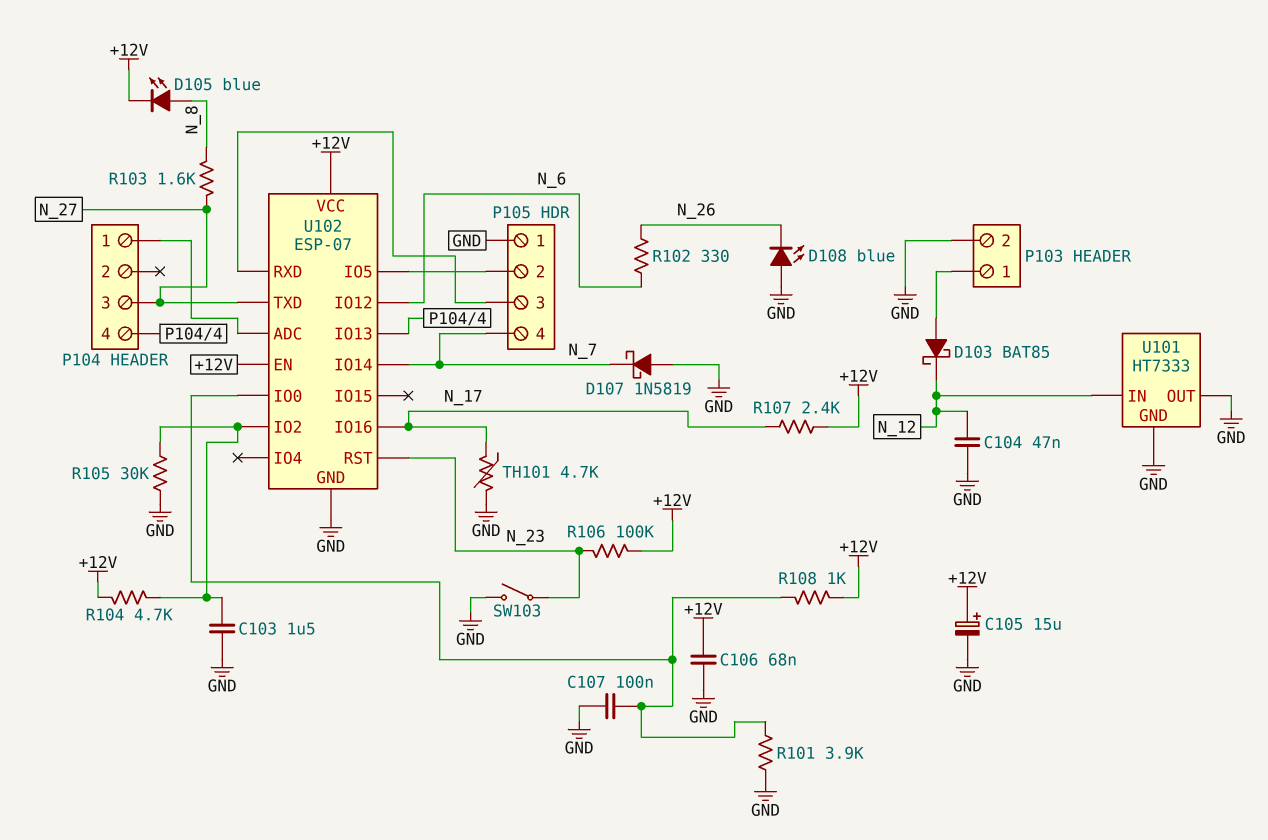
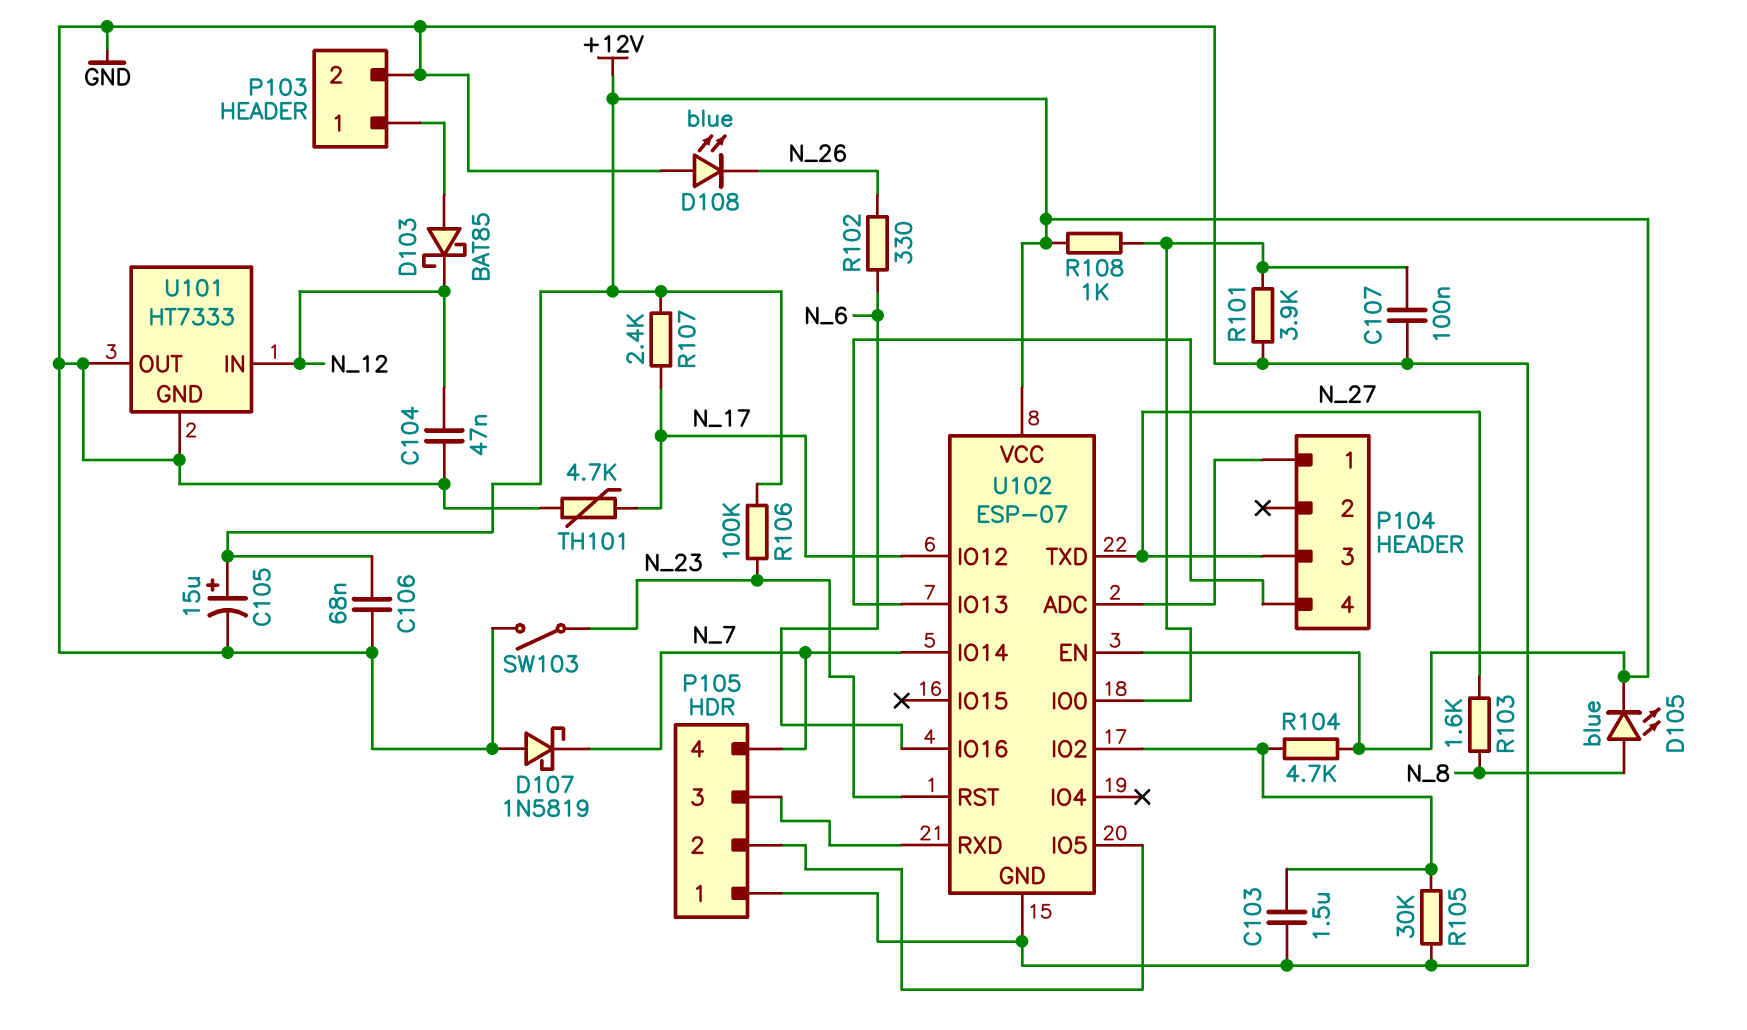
U102 pin IO12: N_6 -> N_17
U102 pin IO16: N_17 -> N_6

